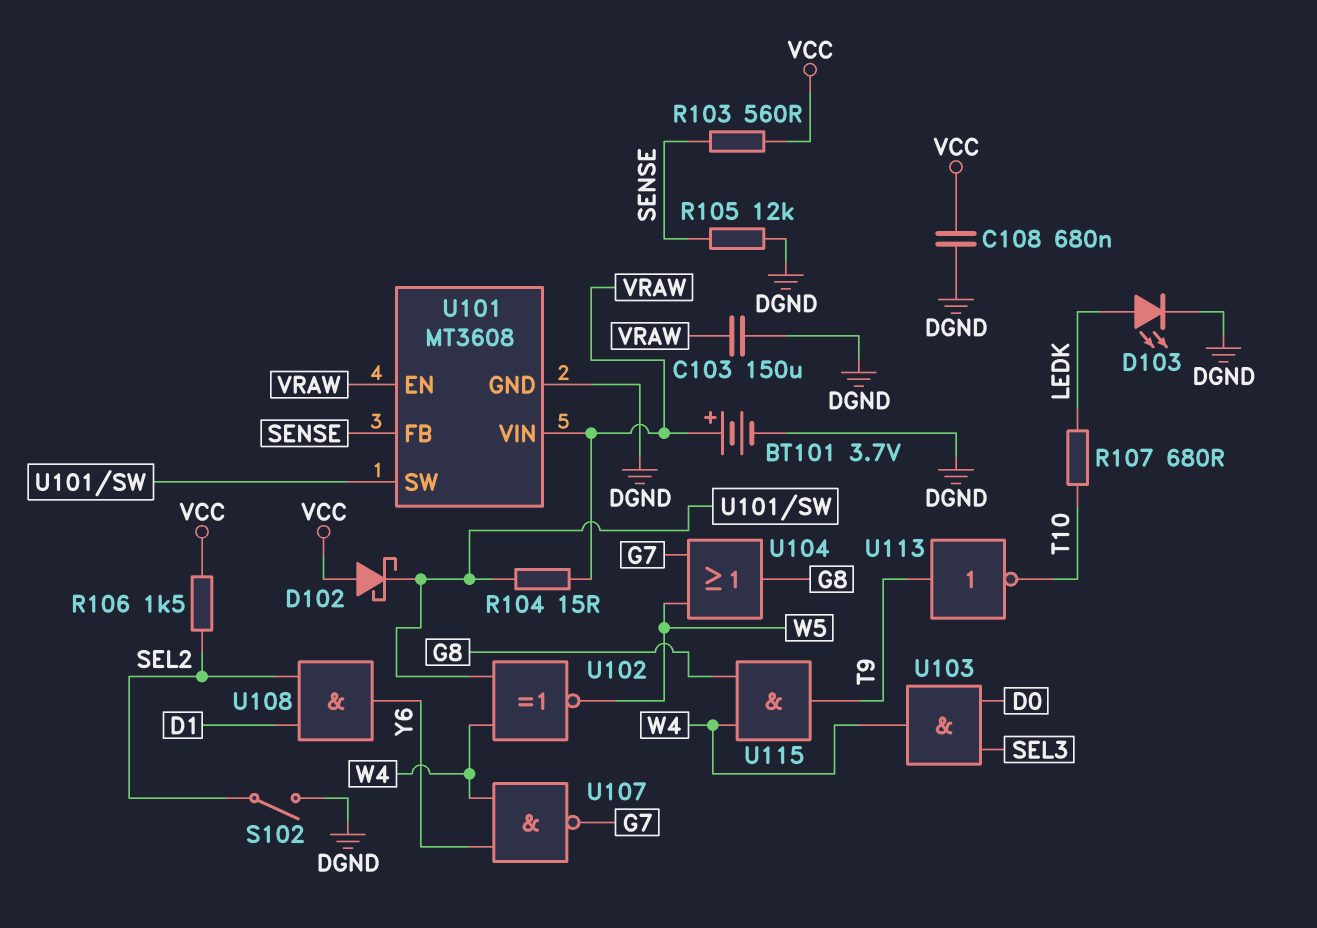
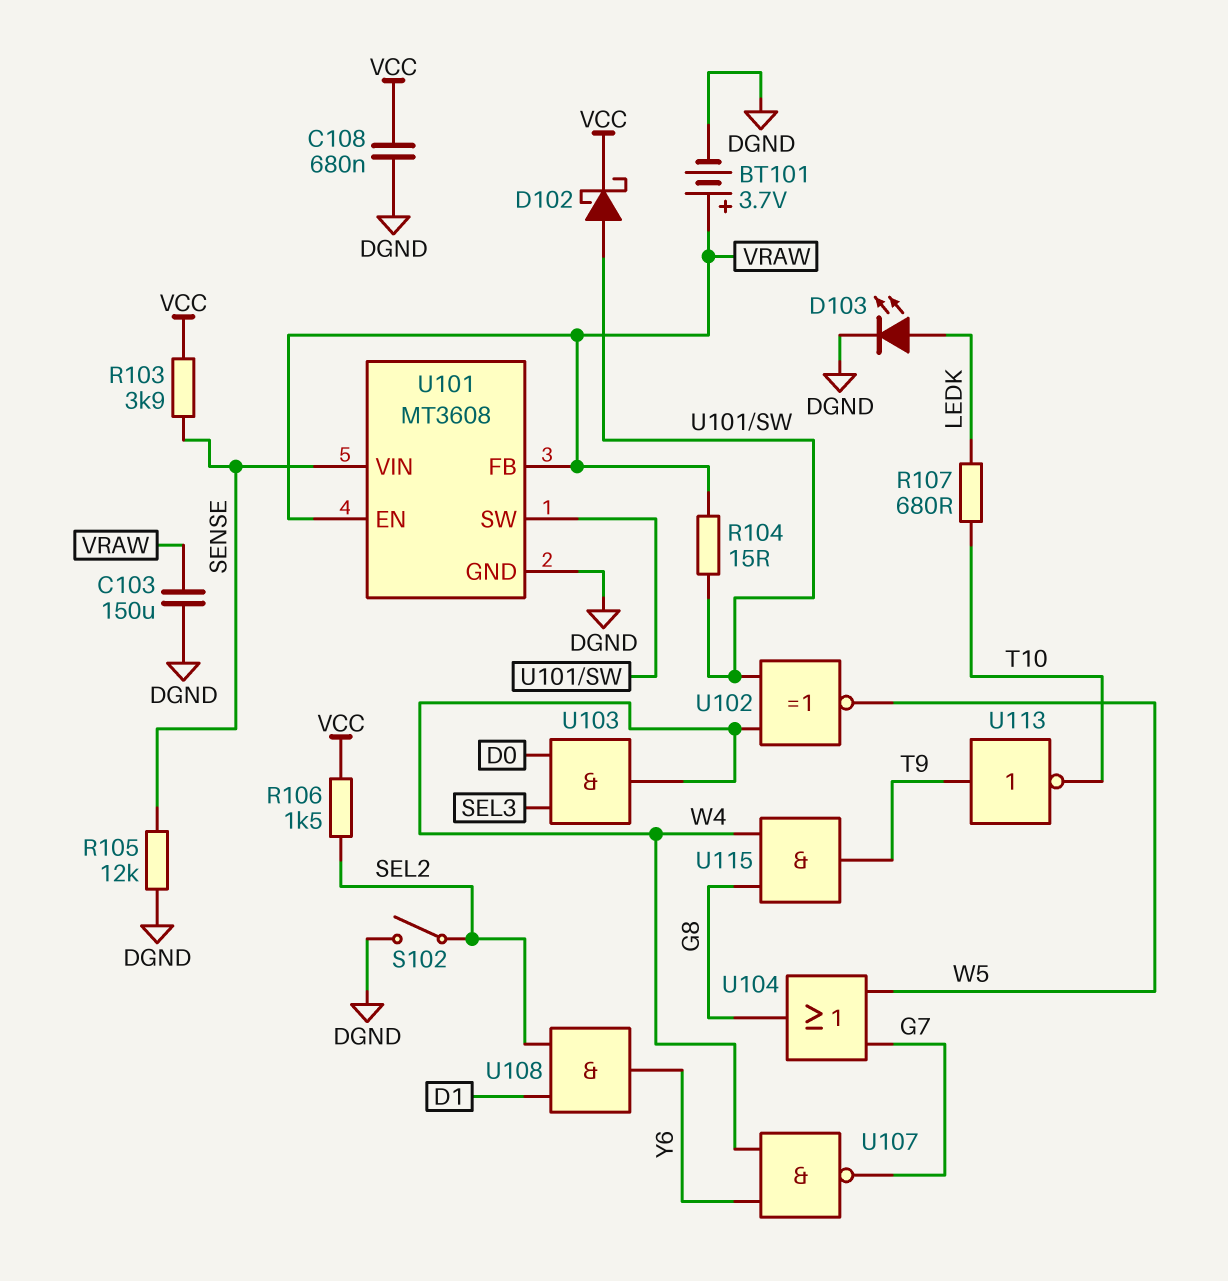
D102: schottky (A VCC, K U101/SW) -> schottky (A U101/SW, K VCC)
R103: 560 (SENSE, VCC) -> 3.9k (SENSE, VCC)
U101 pin FB: SENSE -> VRAW
U101 pin VIN: VRAW -> SENSE

